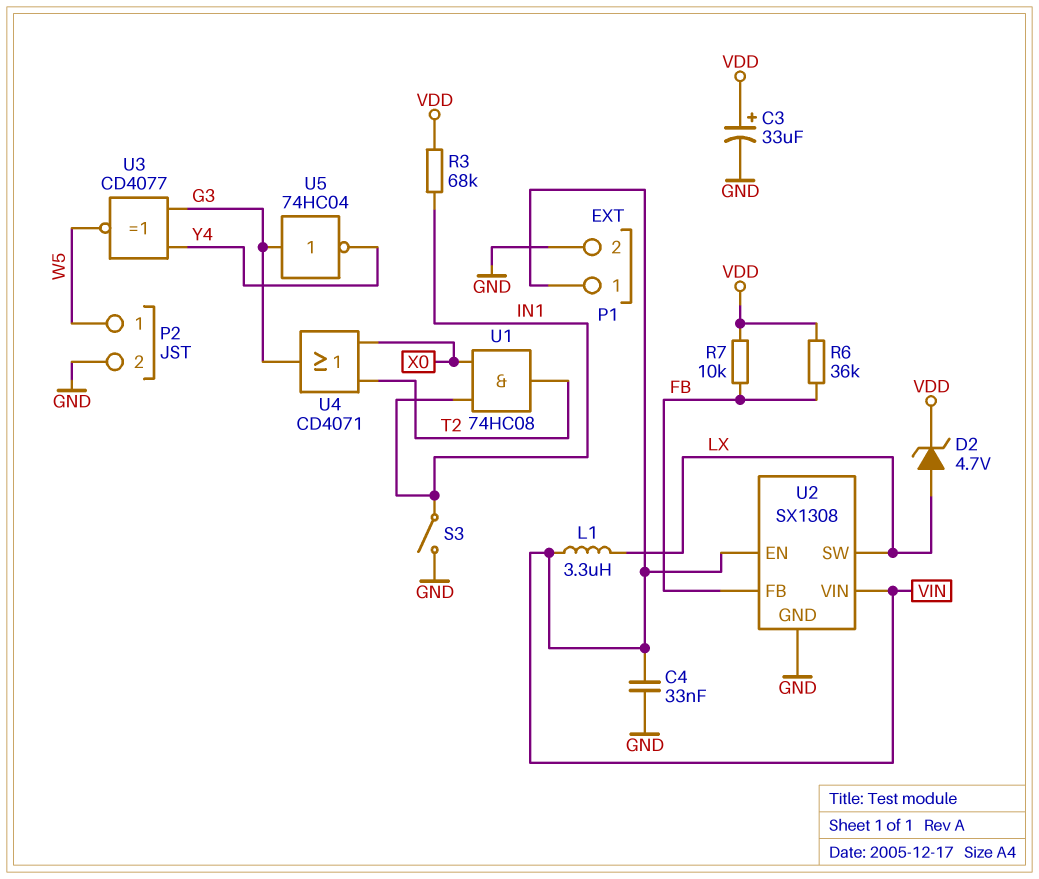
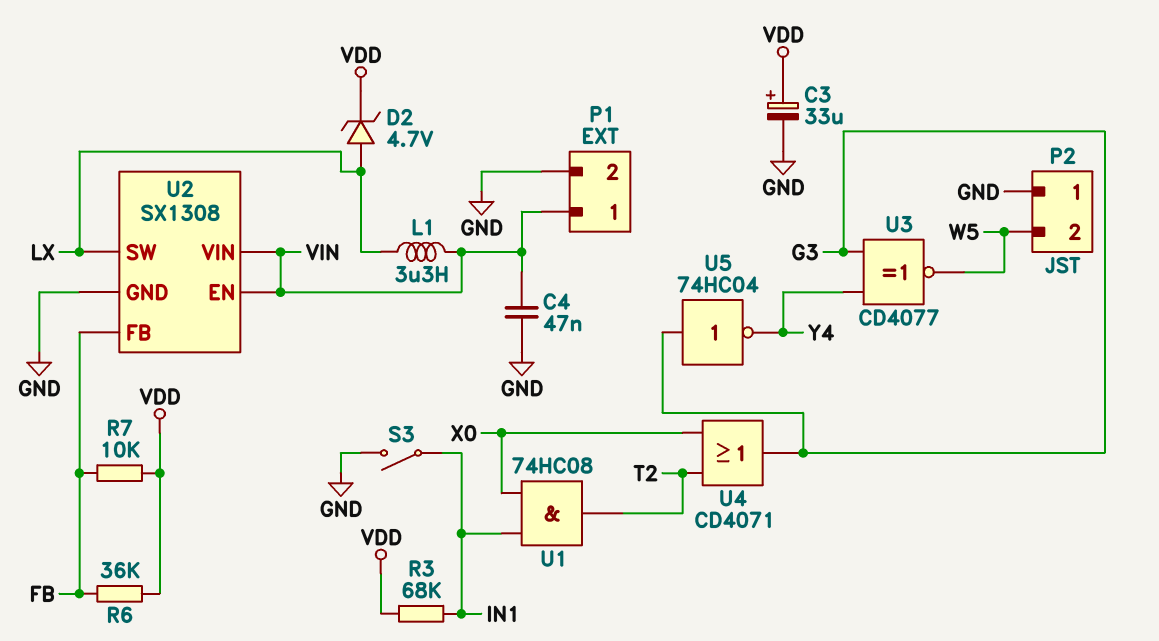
C4: 33nF (GND, VIN) -> 47nF (GND, VIN)
P2 pin 1: W5 -> GND
P2 pin 2: GND -> W5

